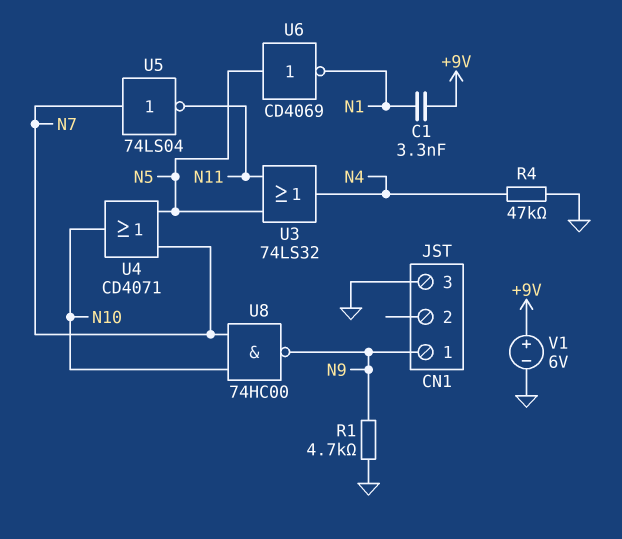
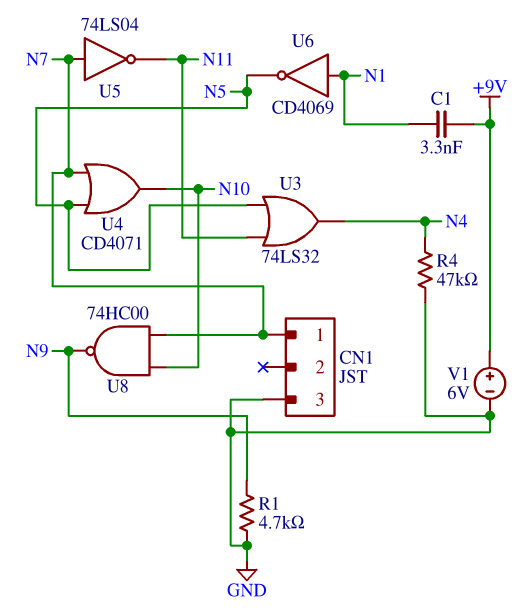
CN1 pin 1: N9 -> N7
U6: NOT CD4069 (in N5, out N1) -> NOT CD4069 (in N1, out N5)

